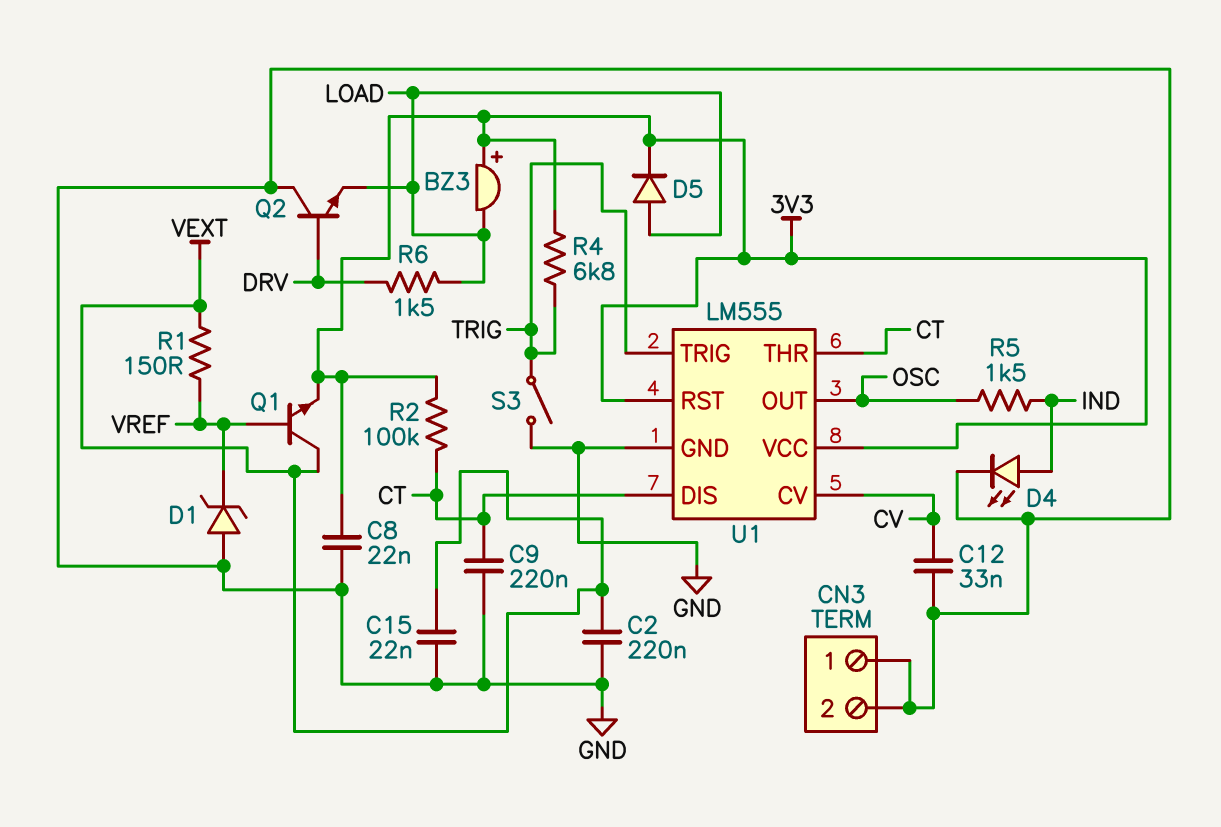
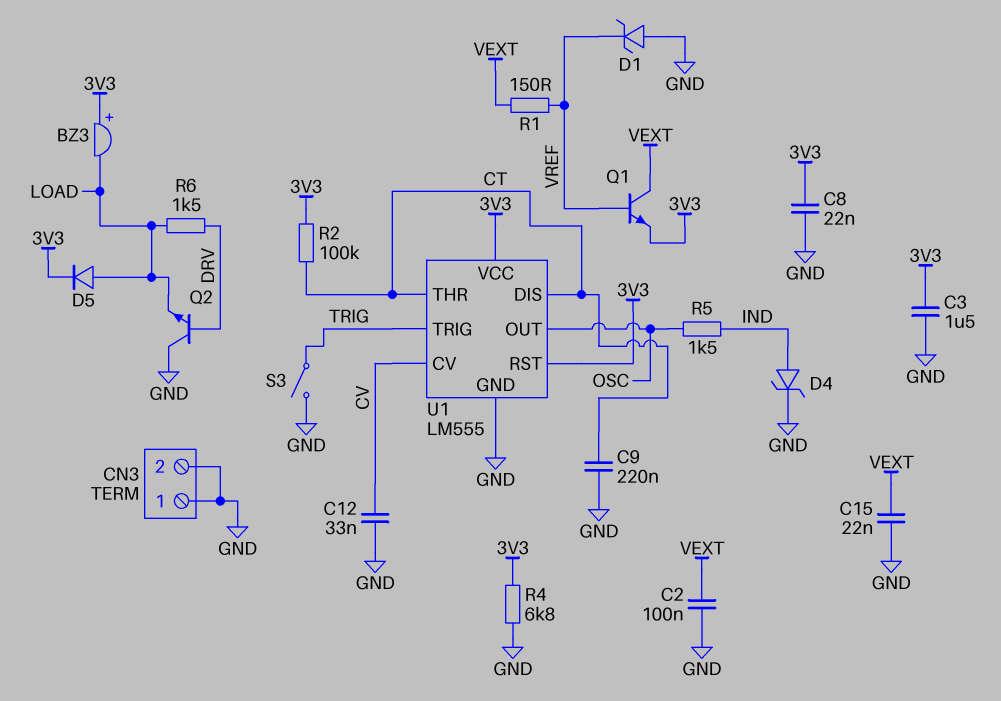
C2: 220nF (GND, VEXT) -> 100nF (GND, VEXT)
C3: none -> 1.5uF (3V3, GND)
D4: LED (A IND, K GND) -> zener (A IND, K GND)
R4: 6.8k (3V3, TRIG) -> 6.8k (3V3, GND)

